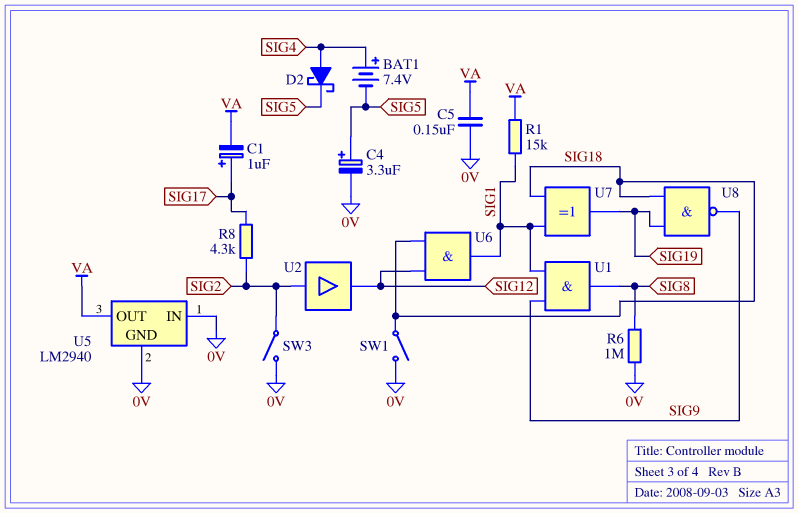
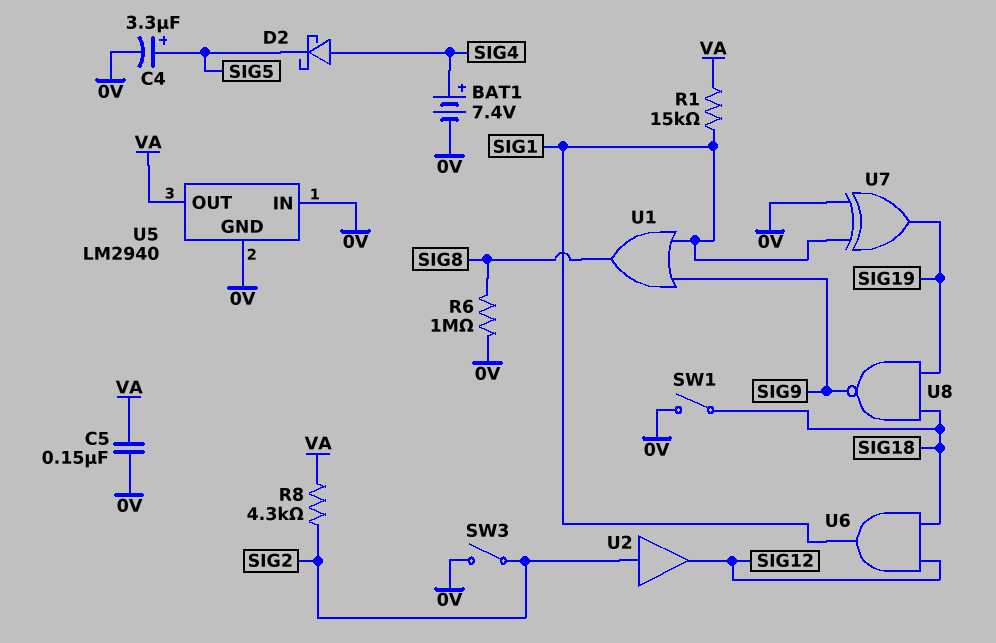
BAT1: 7.4V (plus SIG4, minus SIG5) -> 7.4V (plus SIG4, minus 0V)
C1: 1uF (plus SIG17, minus VA) -> none
R8: 4.3k (SIG2, SIG17) -> 4.3k (SIG2, VA)
U1: AND (in SIG1, in SIG9, out SIG8) -> OR (in SIG1, in SIG9, out SIG8)
U7: XOR (in SIG1, in SIG18, out SIG19) -> XOR (in 0V, in SIG1, out SIG19)

